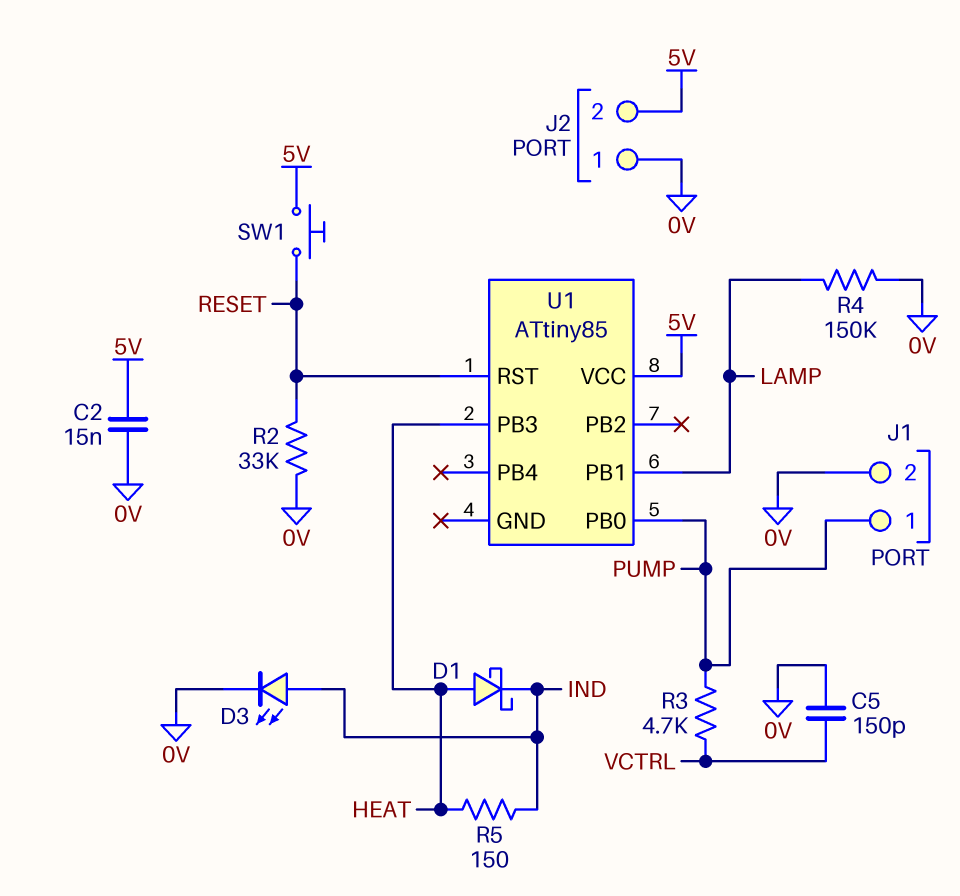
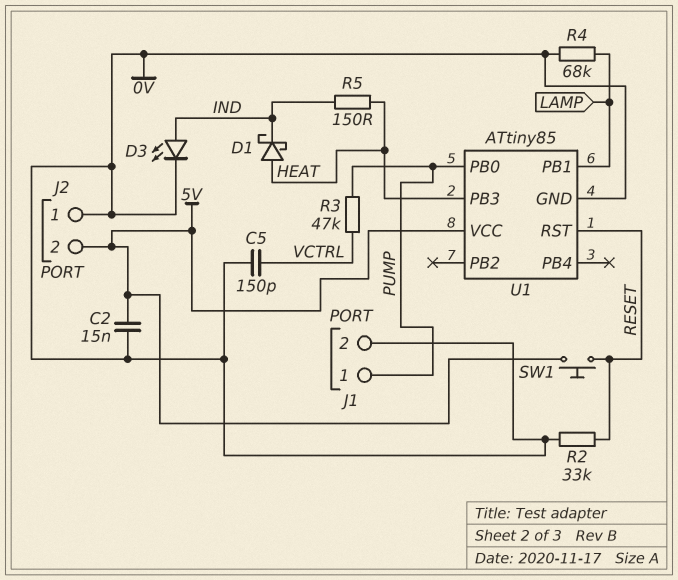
R3: 4.7k (PUMP, VCTRL) -> 47k (PUMP, VCTRL)
R4: 150k (0V, LAMP) -> 68k (0V, LAMP)
U1 pin GND: none -> 0V

